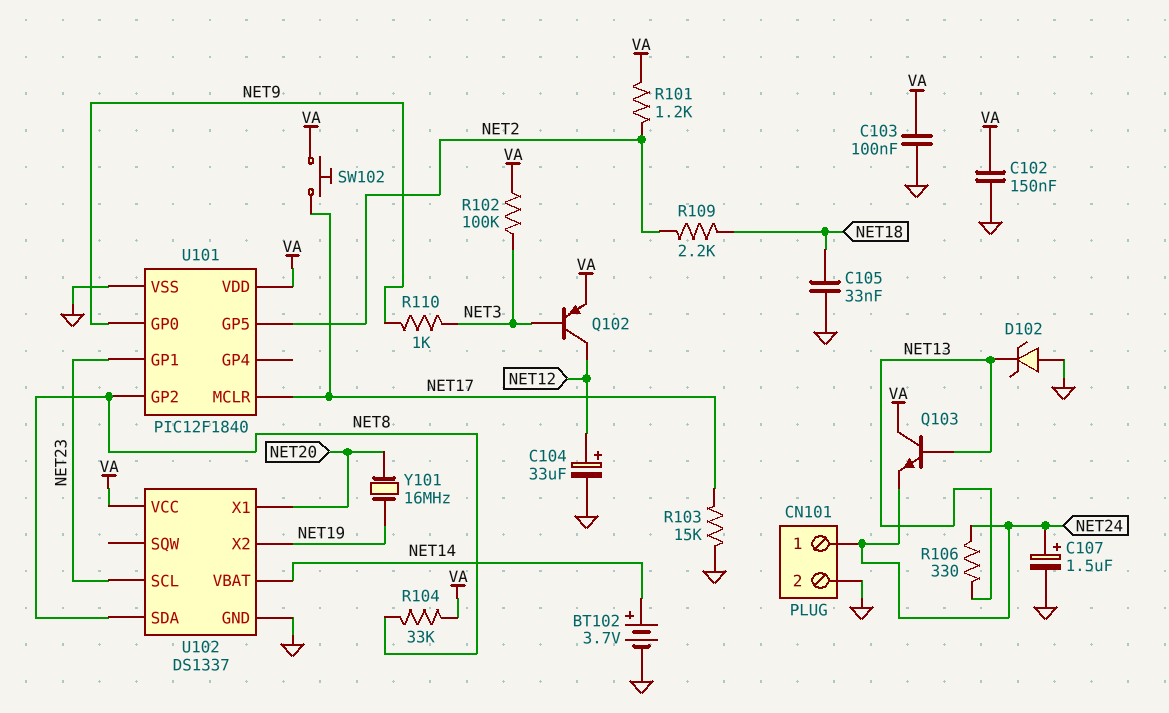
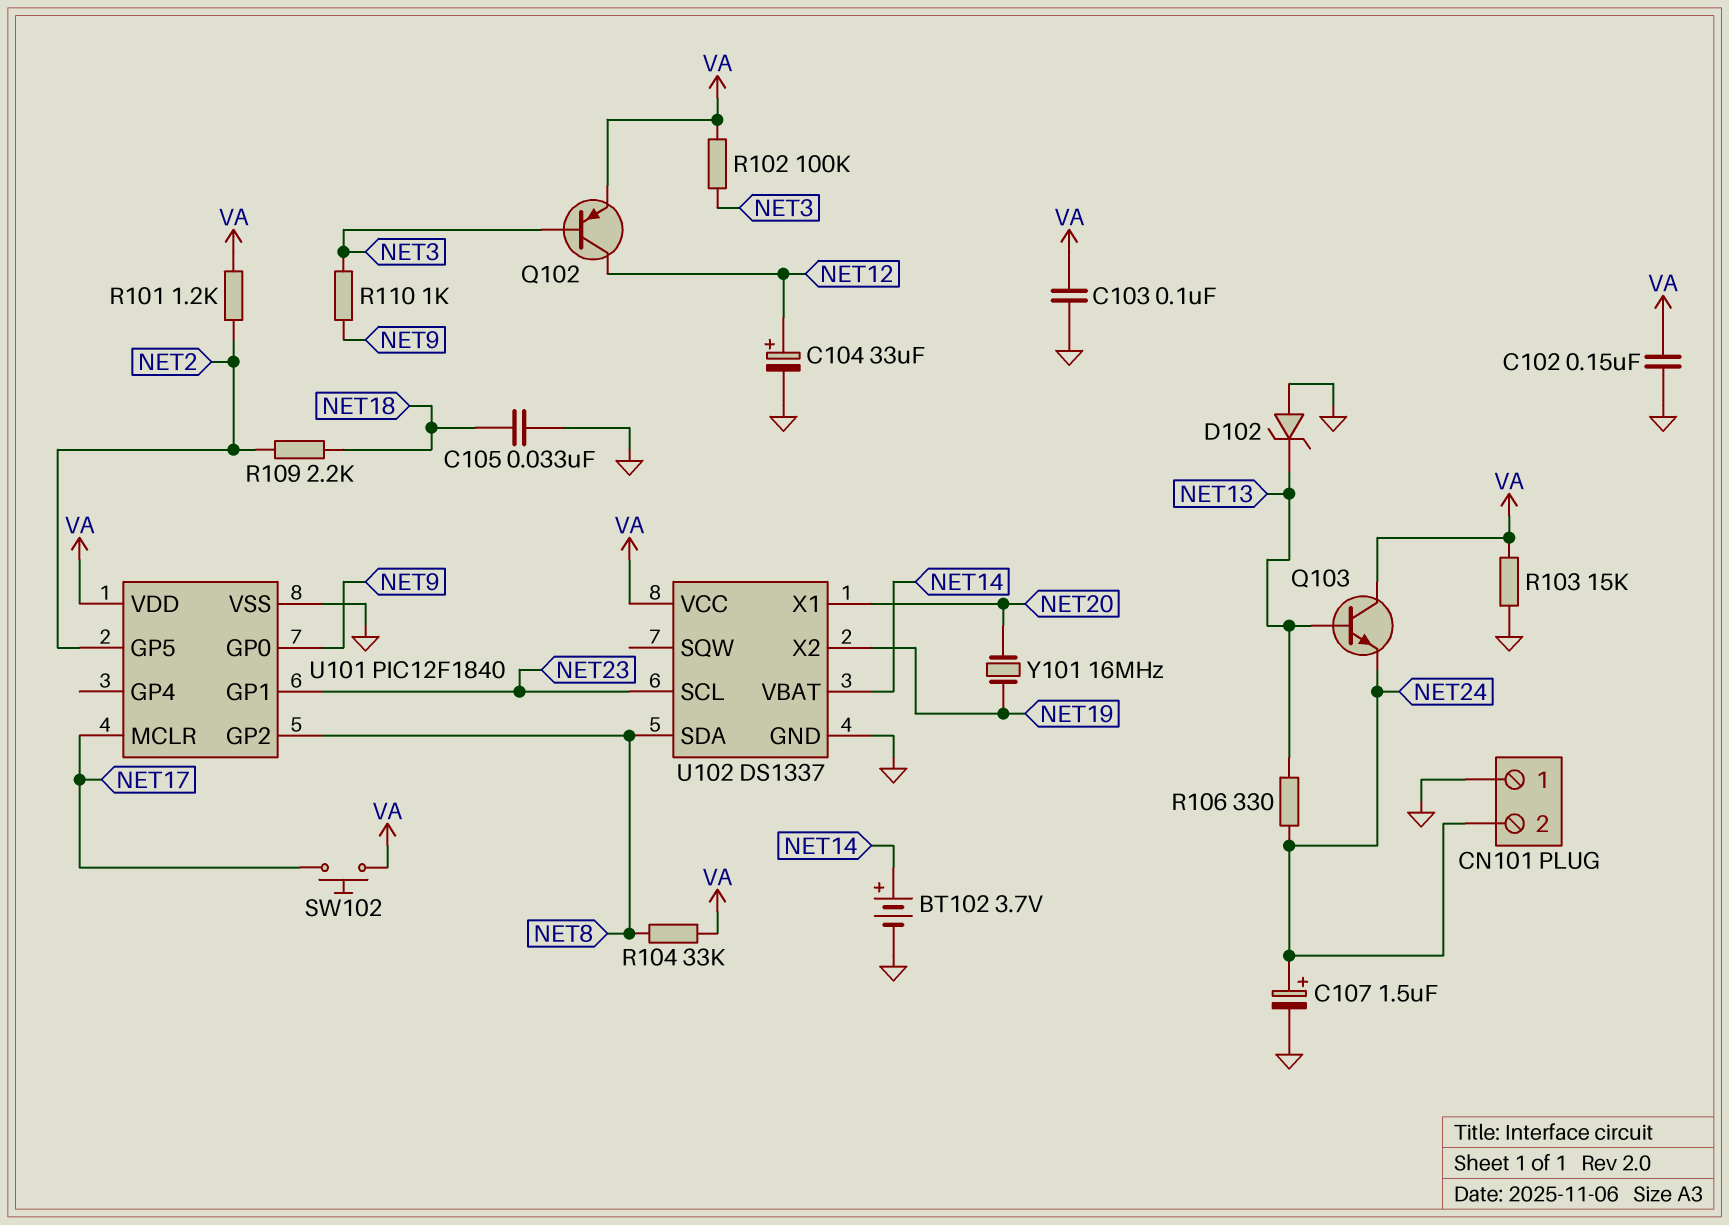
CN101 pin 1: NET24 -> GND
CN101 pin 2: GND -> NET24
R103: 15k (GND, NET17) -> 15k (GND, VA)

